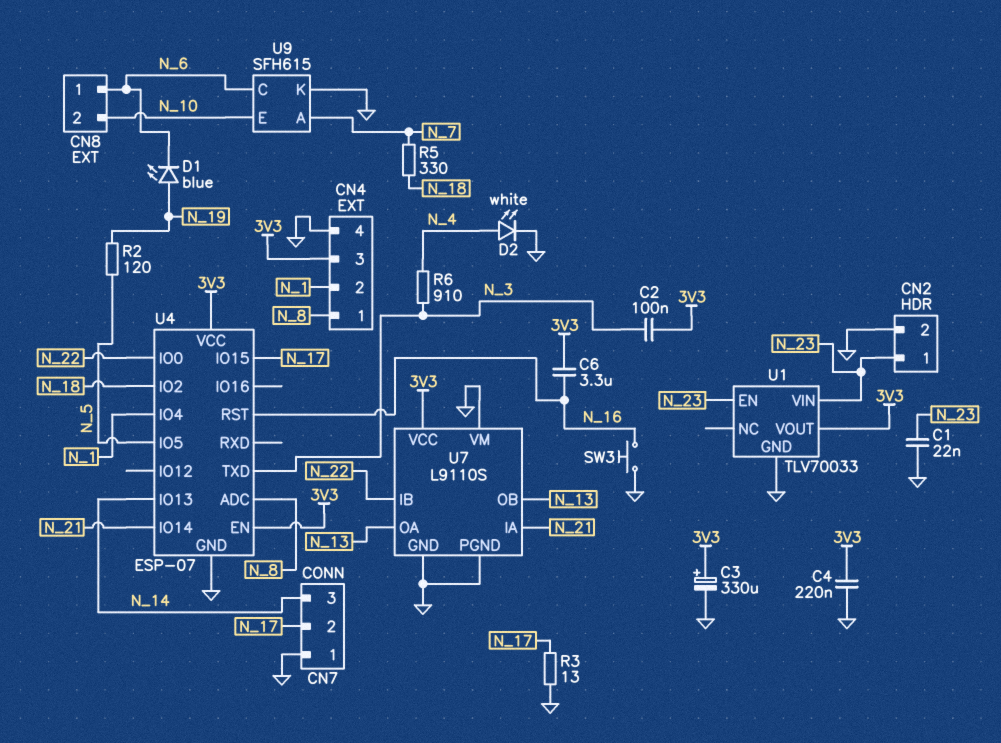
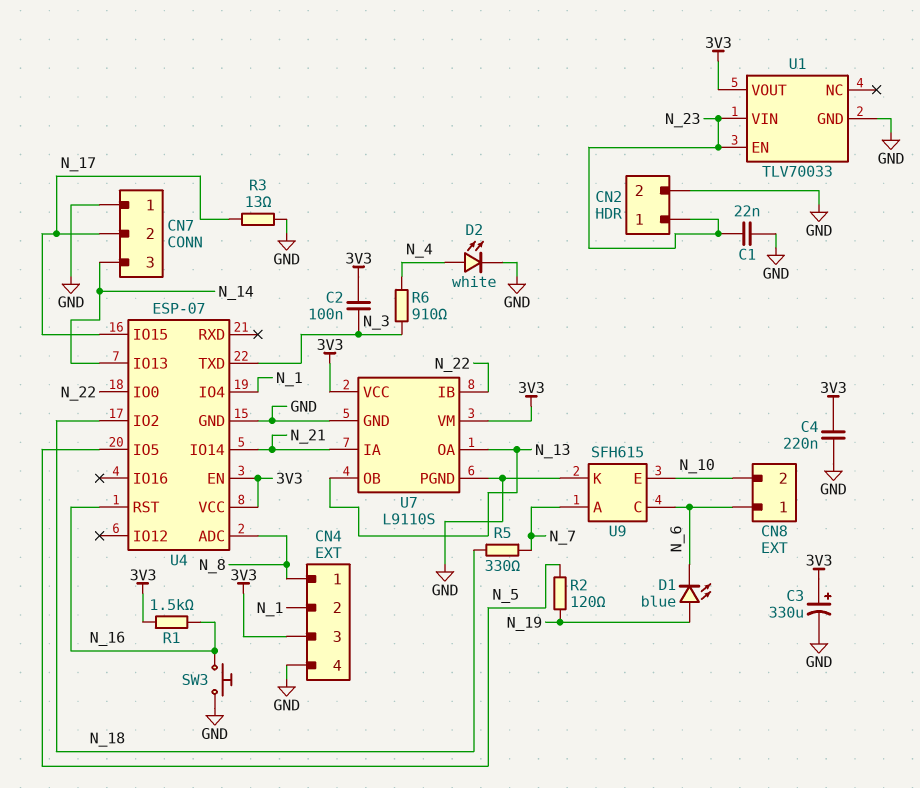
C6: 3.3uF (3V3, N_16) -> none
R1: none -> 1.5k (3V3, N_16)
U7 pin VM: GND -> 3V3

